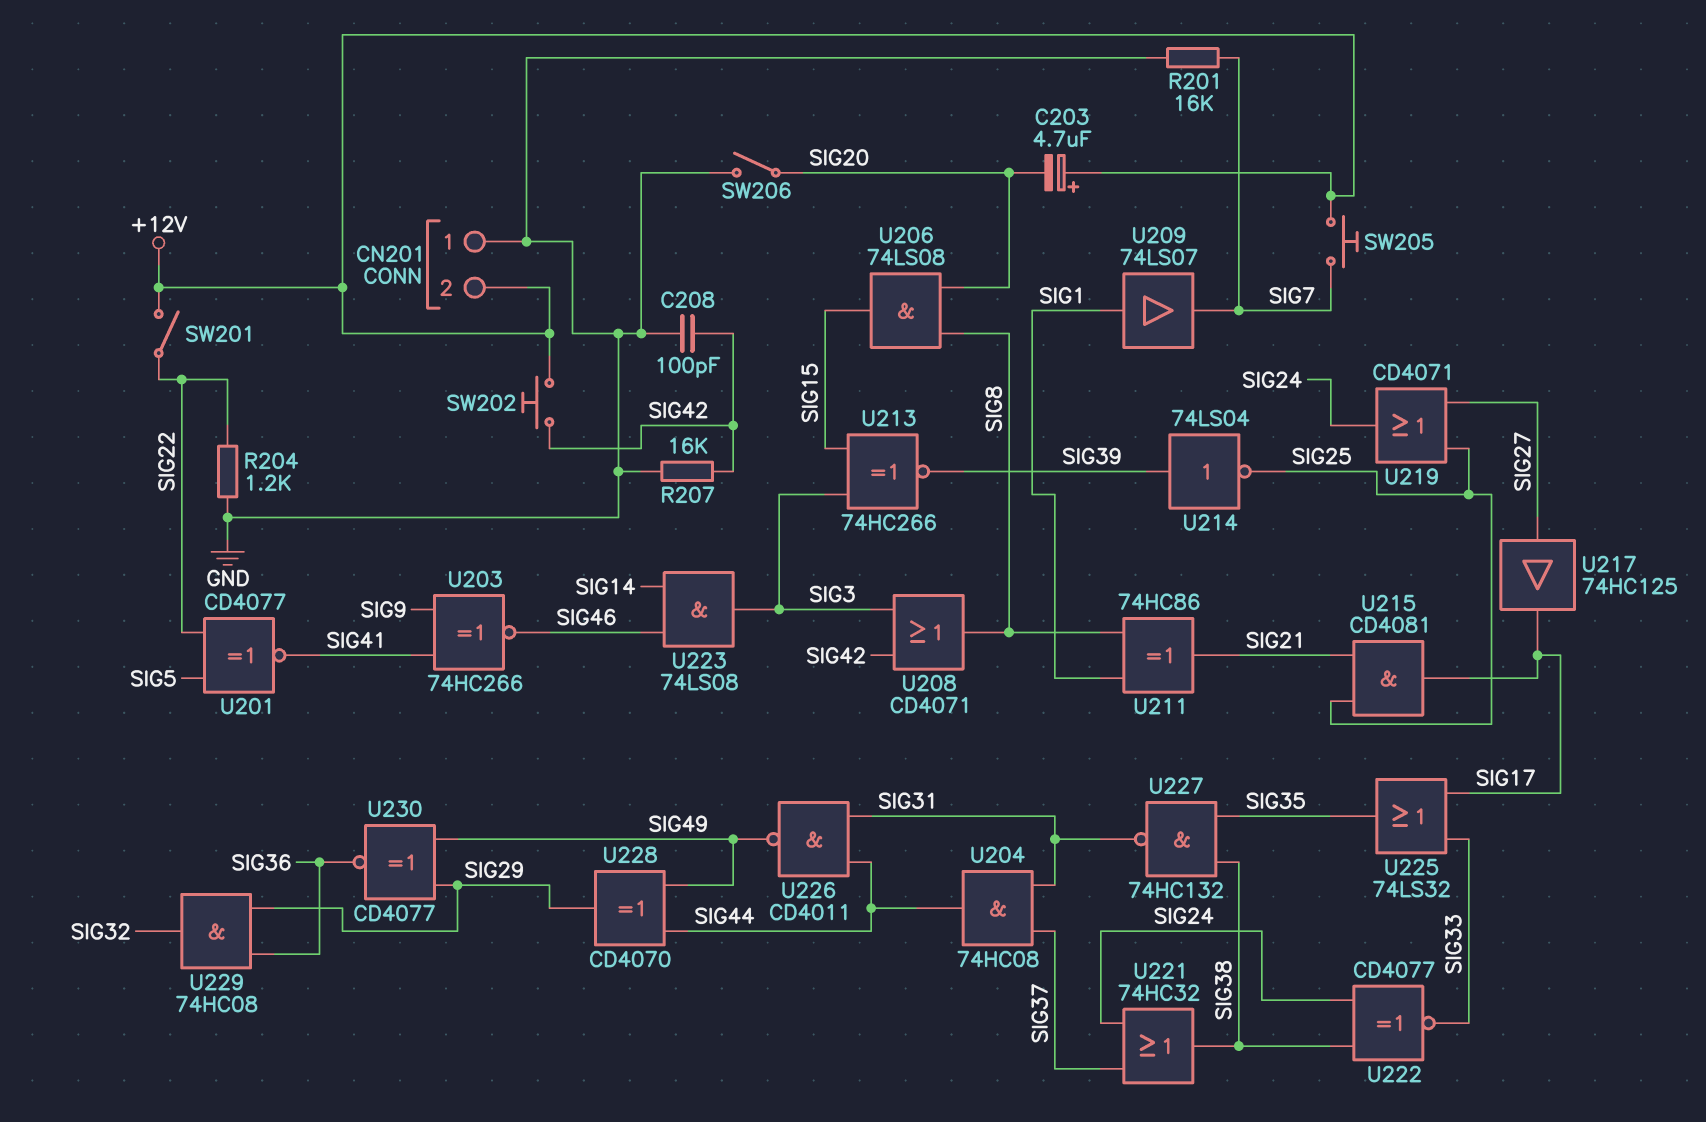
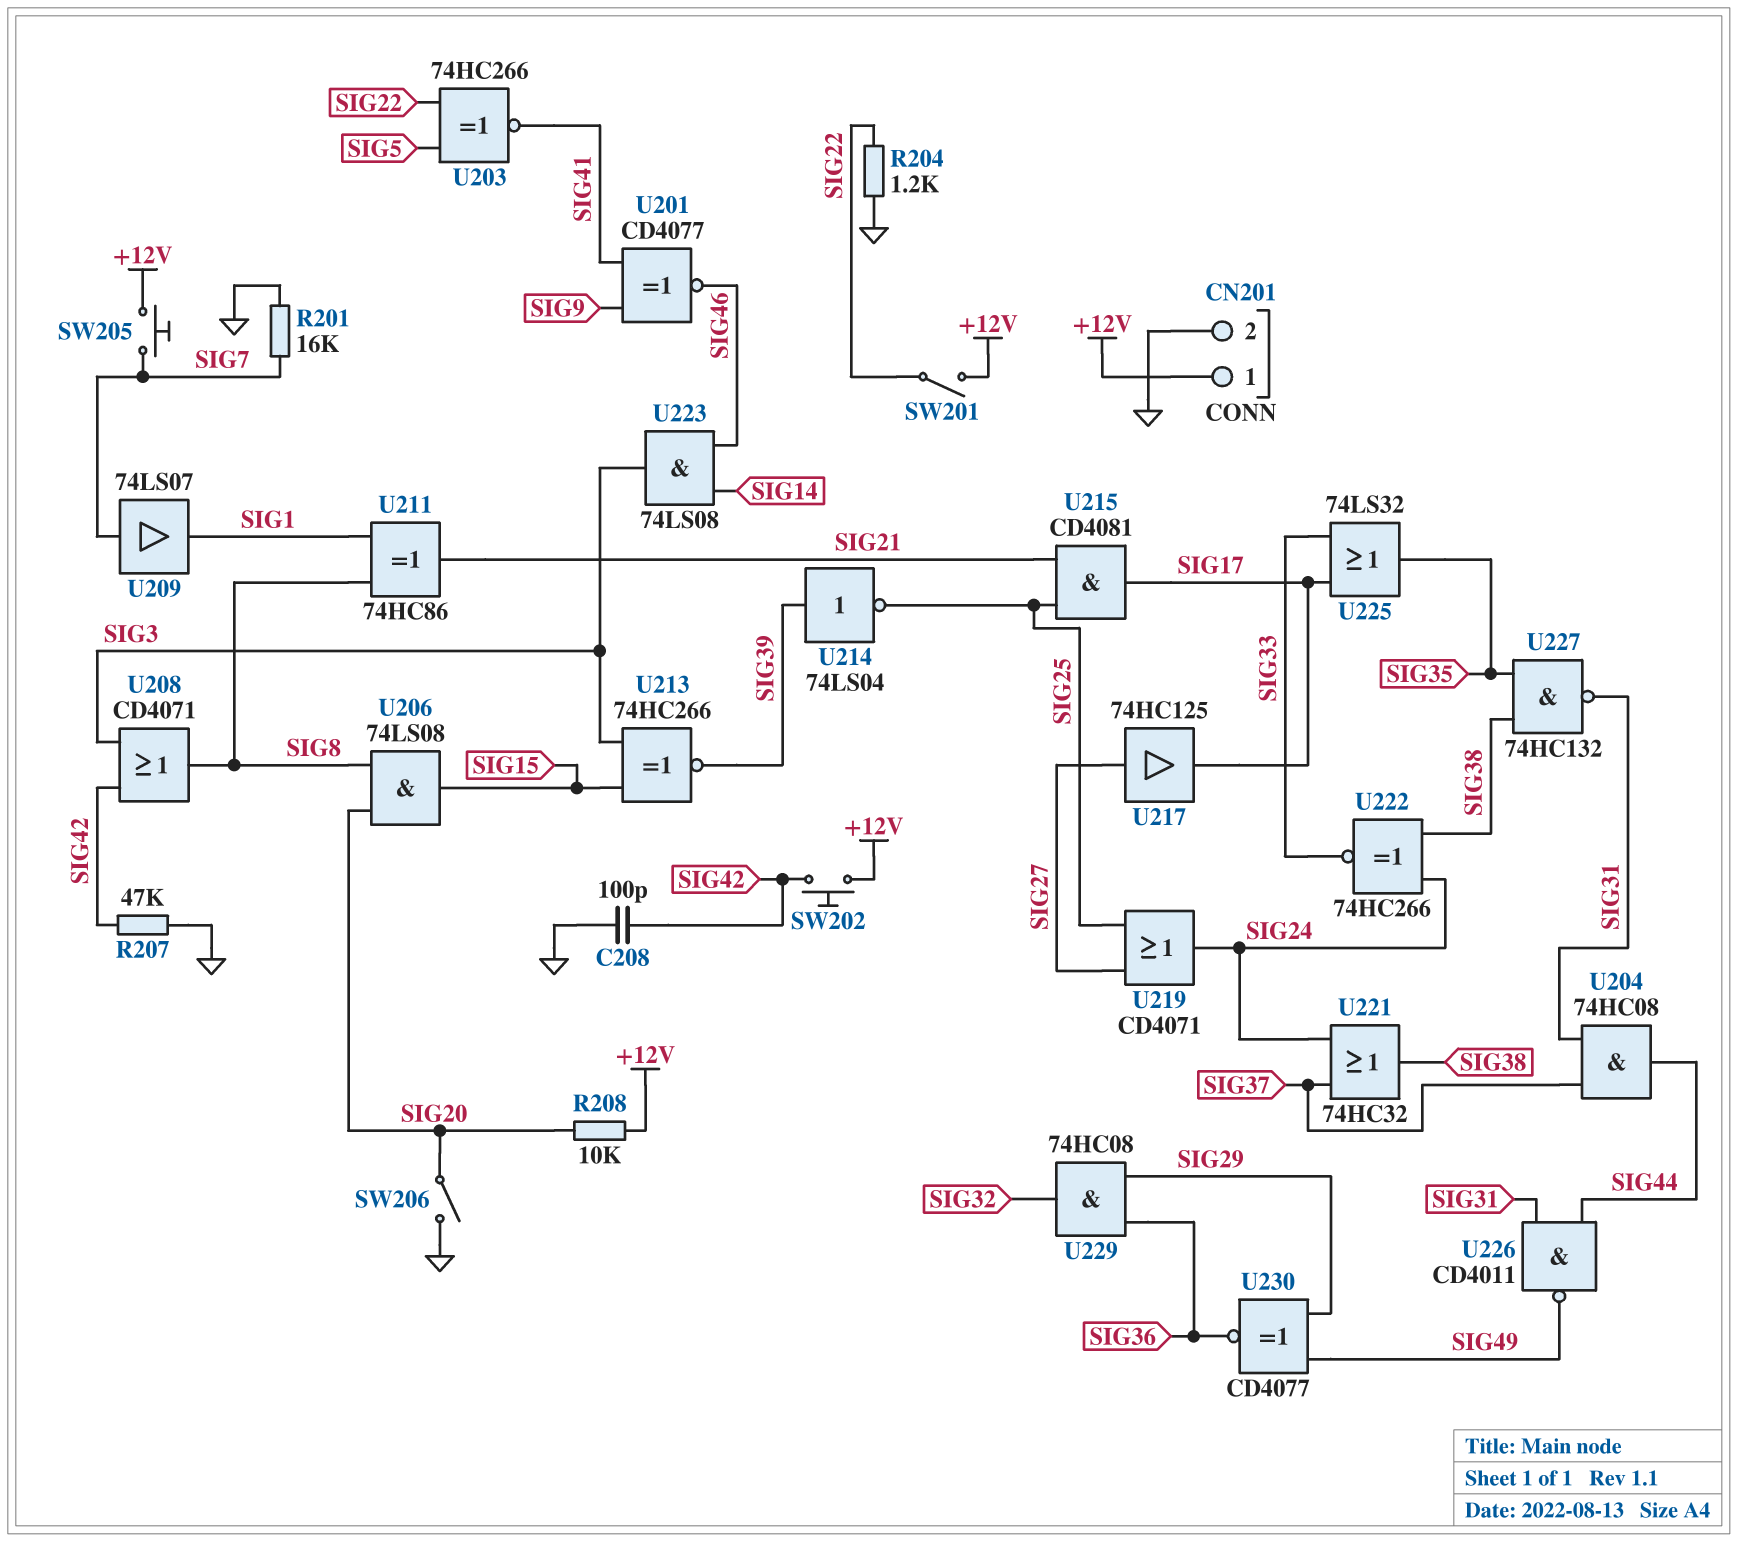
C203: 4.7uF (plus +12V, minus SIG20) -> none
CN201 pin 1: GND -> +12V
CN201 pin 2: +12V -> GND
R207: 16k (GND, SIG42) -> 47k (GND, SIG42)
R208: none -> 10k (+12V, SIG20)
U201: XNOR CD4077 (in SIG5, in SIG22, out SIG41) -> XNOR CD4077 (in SIG9, in SIG41, out SIG46)
U203: XNOR 74HC266 (in SIG9, in SIG41, out SIG46) -> XNOR 74HC266 (in SIG5, in SIG22, out SIG41)
U209: buffer 74LS07 (in SIG1, out SIG7) -> buffer 74LS07 (in SIG7, out SIG1)
U222: XNOR CD4077 (in SIG24, in SIG38, out SIG33) -> XNOR 74HC266 (in SIG24, in SIG38, out SIG33)
U228: XOR CD4070 (in SIG44, in SIG49, out SIG29) -> none

